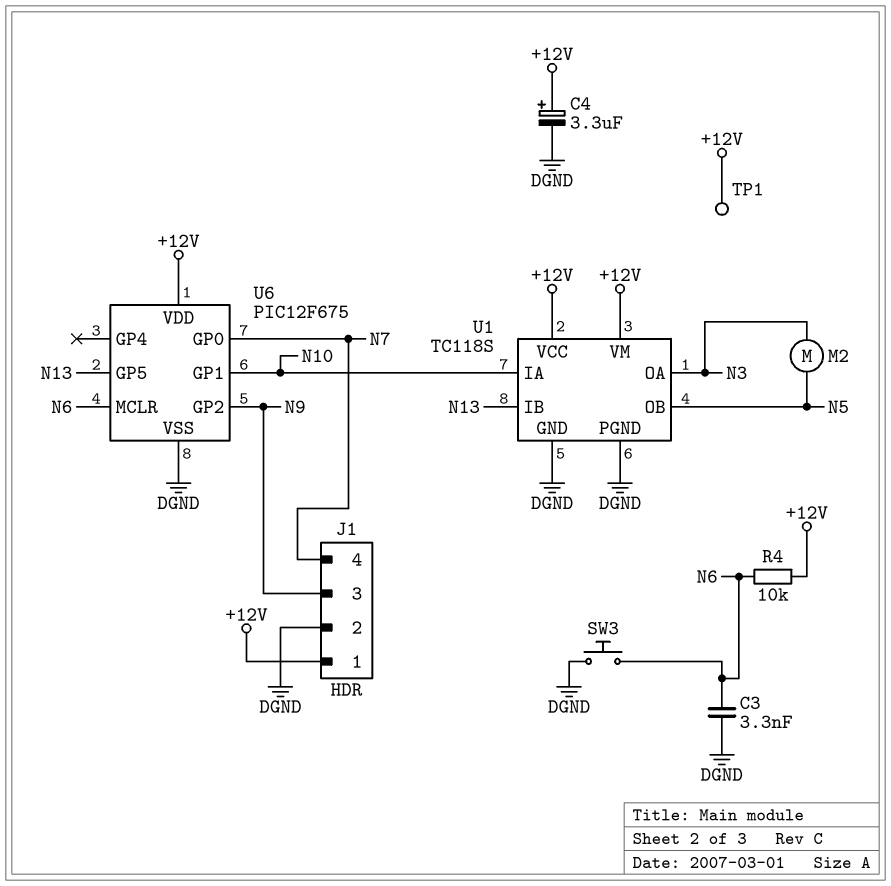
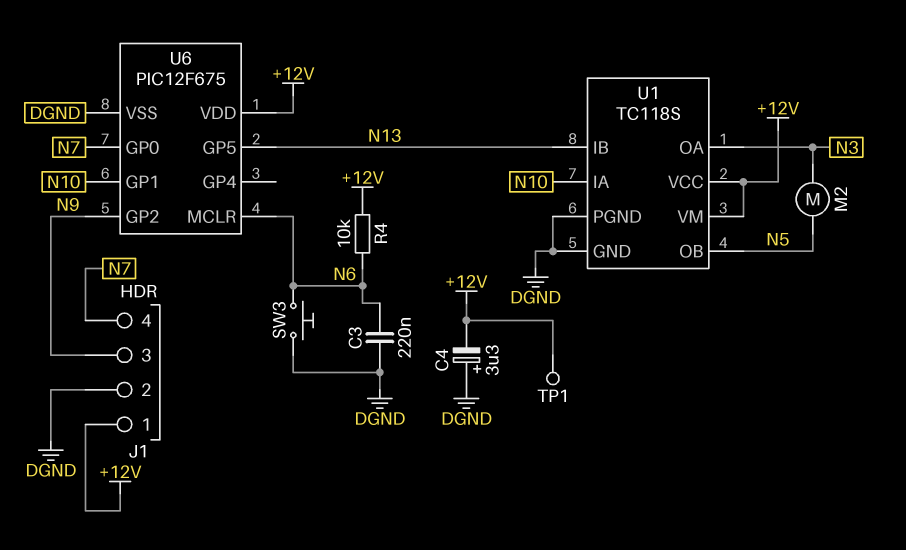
C3: 3.3nF (DGND, N6) -> 220nF (DGND, N6)
C4: 3.3uF (plus +12V, minus DGND) -> 3.3uF (plus DGND, minus +12V)

